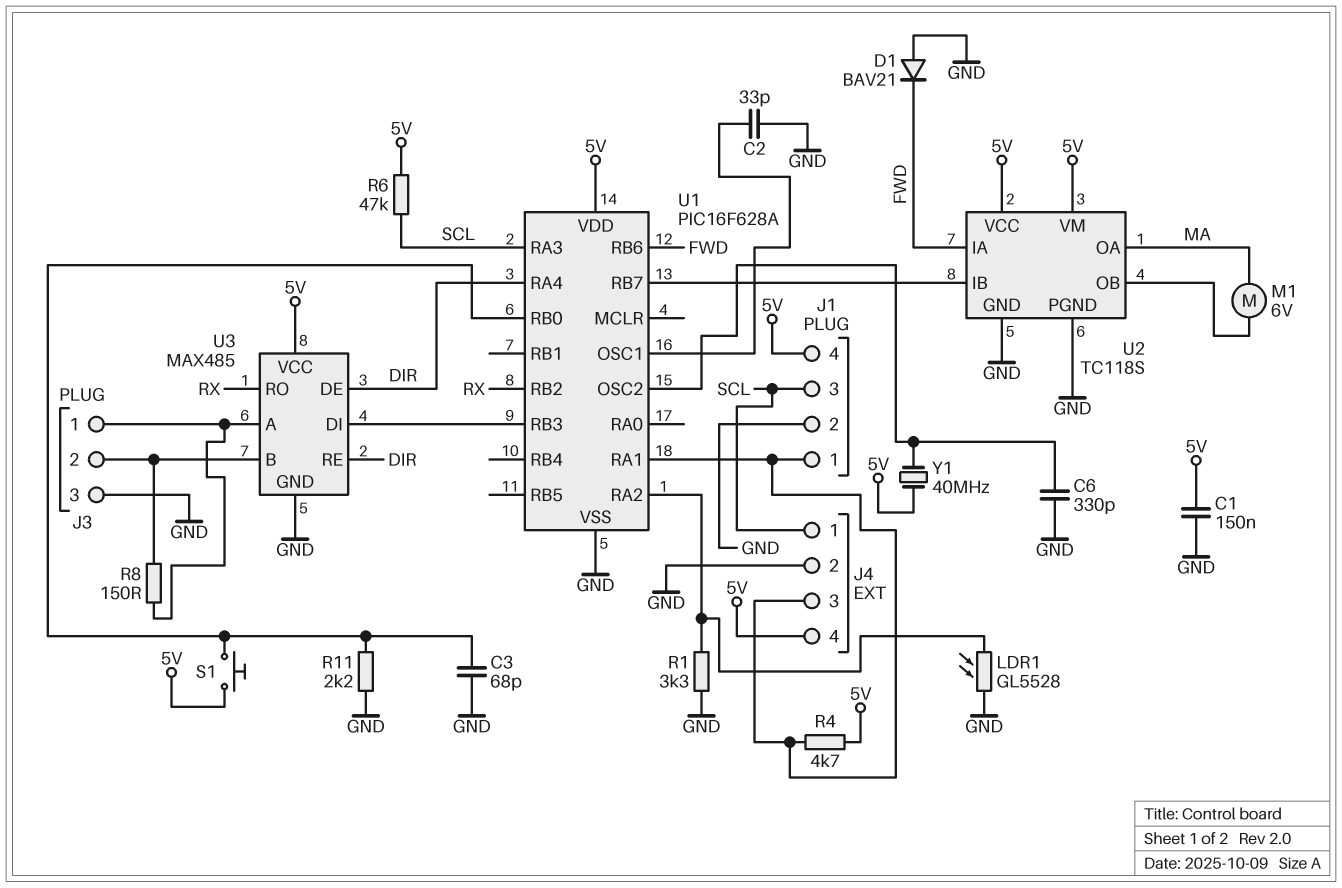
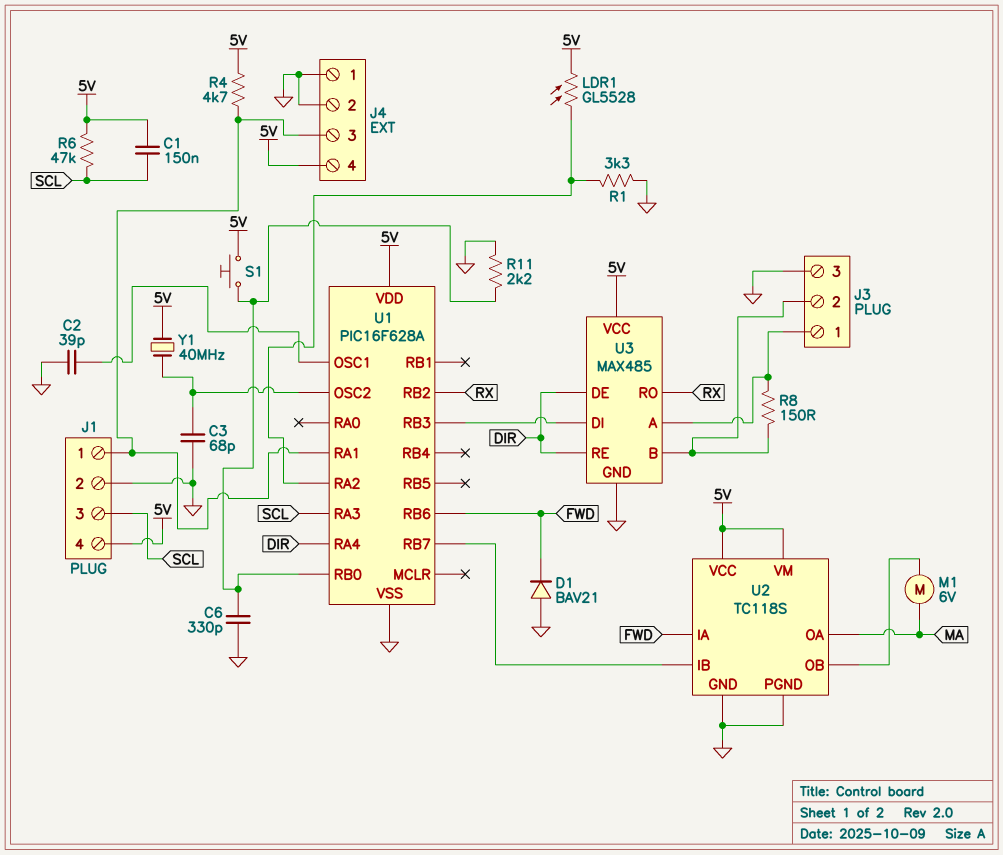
C1: 150nF (5V, GND) -> 150nF (5V, SCL)
C2: 33pF (GND, U1/OSC1) -> 39pF (GND, U1/OSC1)
C3: 68pF (GND, U1/RB0) -> 68pF (GND, U1/OSC2)
C6: 330pF (GND, U1/OSC2) -> 330pF (GND, U1/RB0)
J4 pin 1: SCL -> GND
LDR1: GL5528 (GND, U1/RA2) -> GL5528 (5V, U1/RA2)

